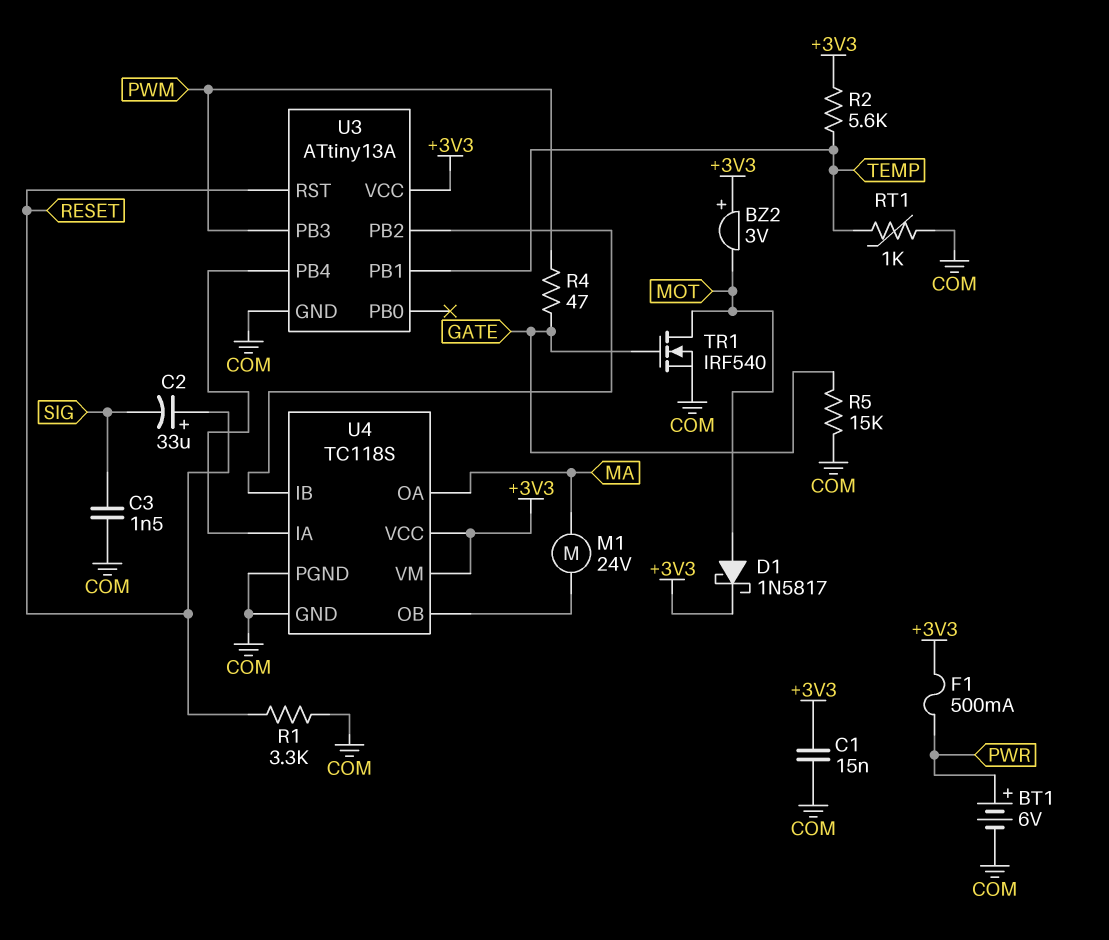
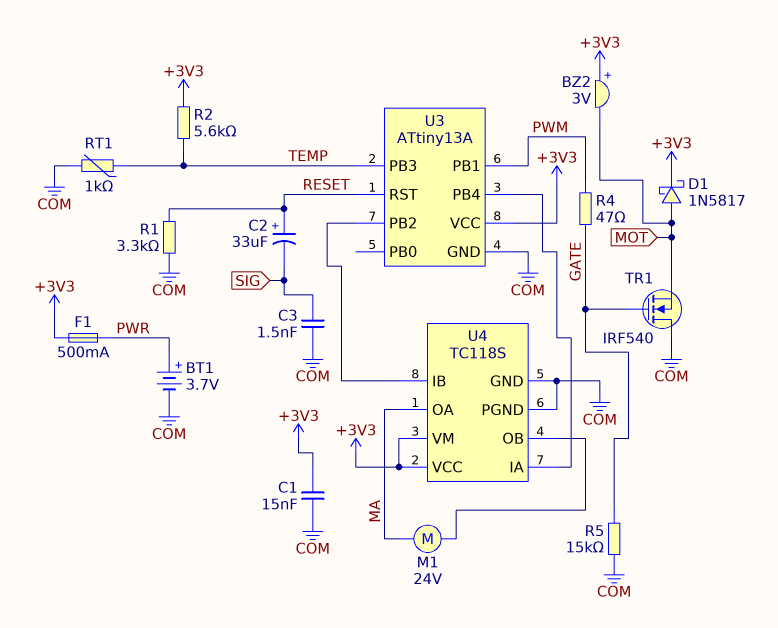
BT1: 6V (plus PWR, minus COM) -> 3.7V (plus PWR, minus COM)
TR1: NMOS IRF540 (G GATE, D MOT, S COM) -> NMOS IRF540 (G GATE, D COM, S MOT)
U3 pin PB1: TEMP -> PWM
U3 pin PB3: PWM -> TEMP

